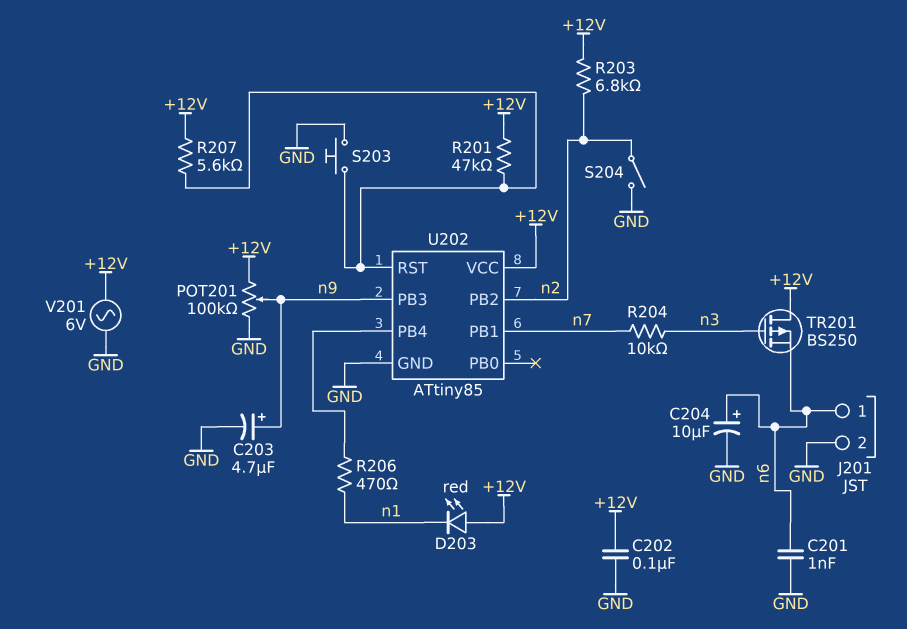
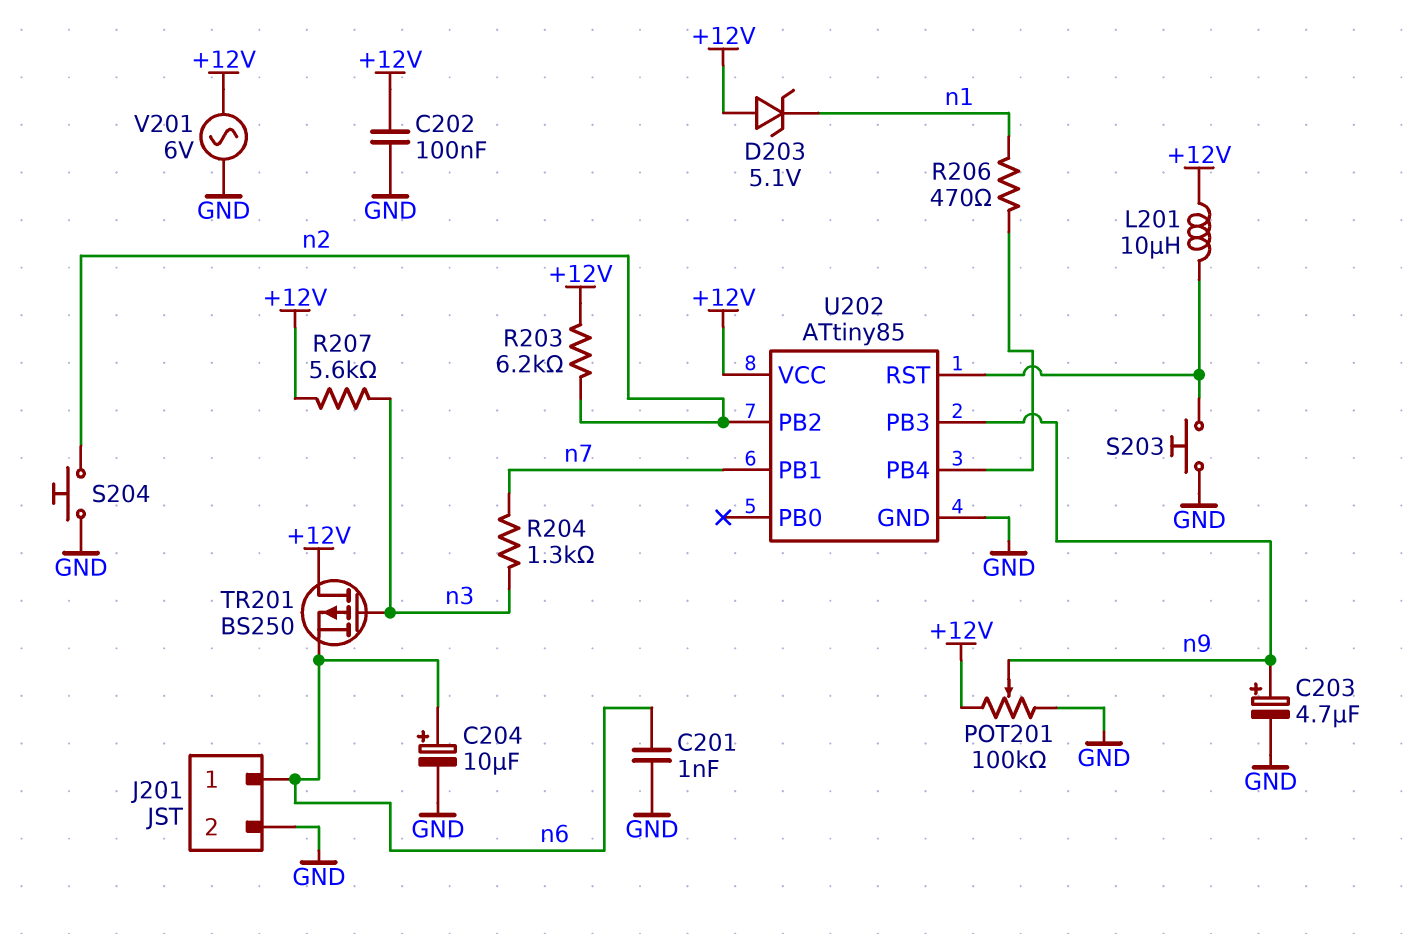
D203: LED red (A +12V, K n1) -> zener 5.1V (A +12V, K n1)
L201: none -> 10uH (+12V, U202/RST)
R201: 47k (+12V, U202/RST) -> none
R203: 6.8k (+12V, n2) -> 6.2k (+12V, n2)
R204: 10k (n3, n7) -> 1.3k (n3, n7)
R207: 5.6k (+12V, U202/RST) -> 5.6k (+12V, n3)
S204: switch (GND, n2) -> button (GND, n2)

